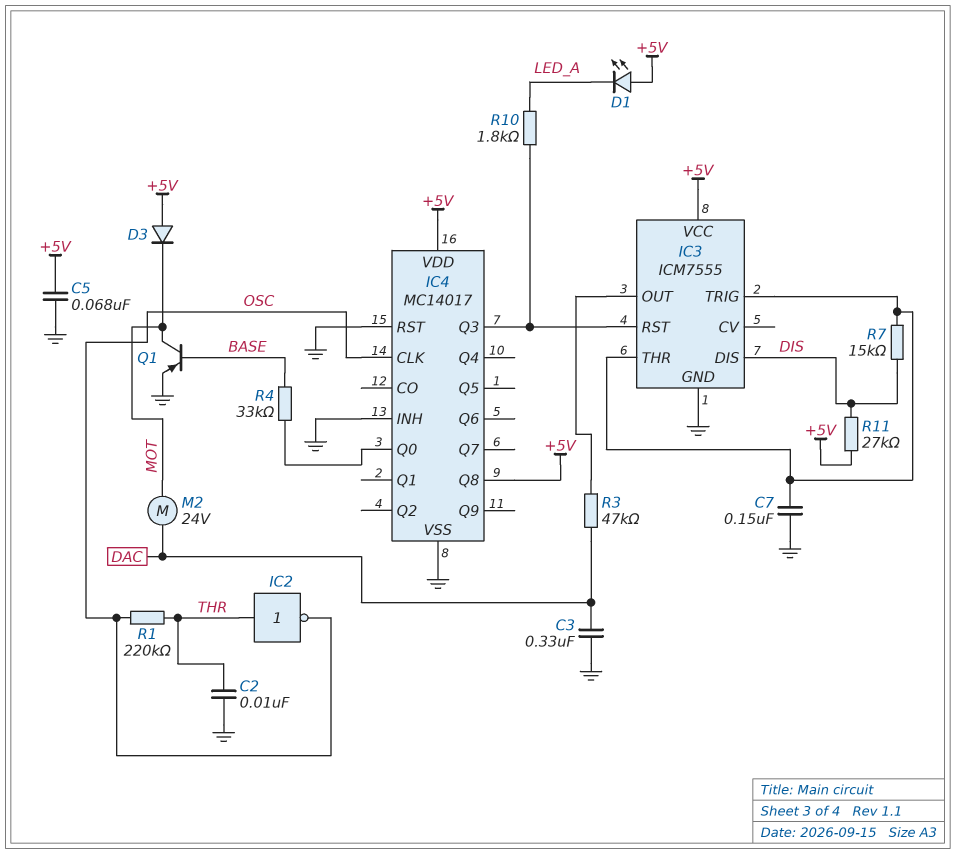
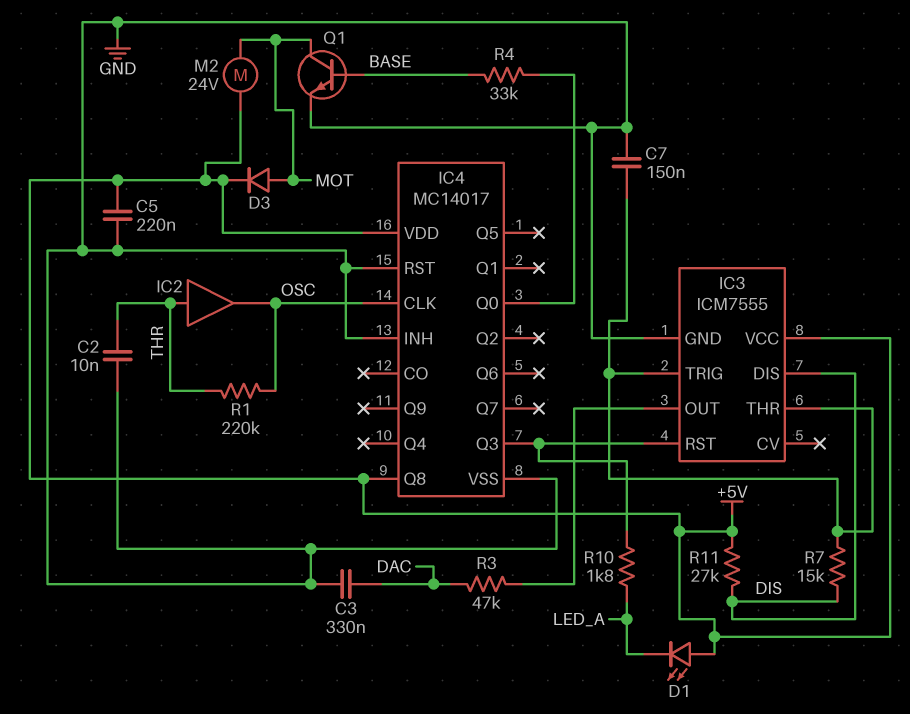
C5: 68nF (+5V, GND) -> 220nF (+5V, GND)
D3: diode (A +5V, K MOT) -> diode (A MOT, K +5V)
IC2: NOT (in THR, out OSC) -> buffer (in THR, out OSC)
M2: motor 24V (DAC, MOT) -> motor 24V (+5V, MOT)
Q1: PNP (B BASE, C MOT, E GND) -> NPN (B BASE, C MOT, E GND)

